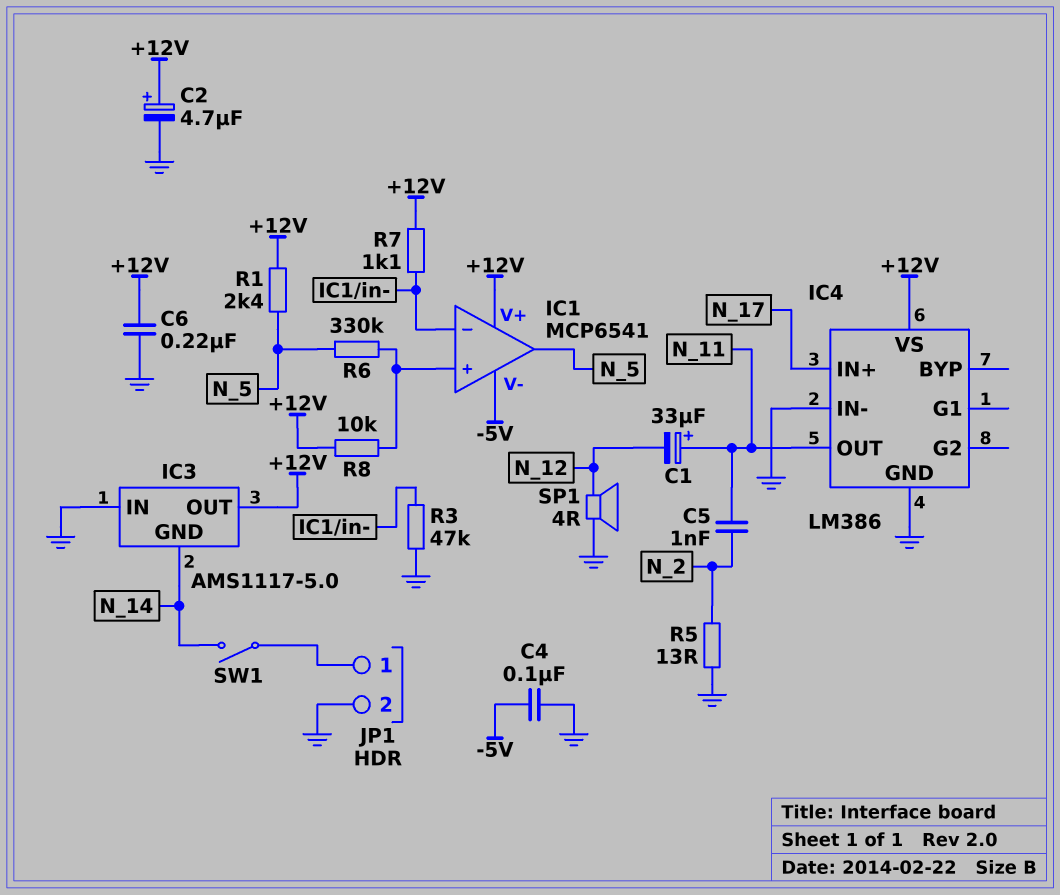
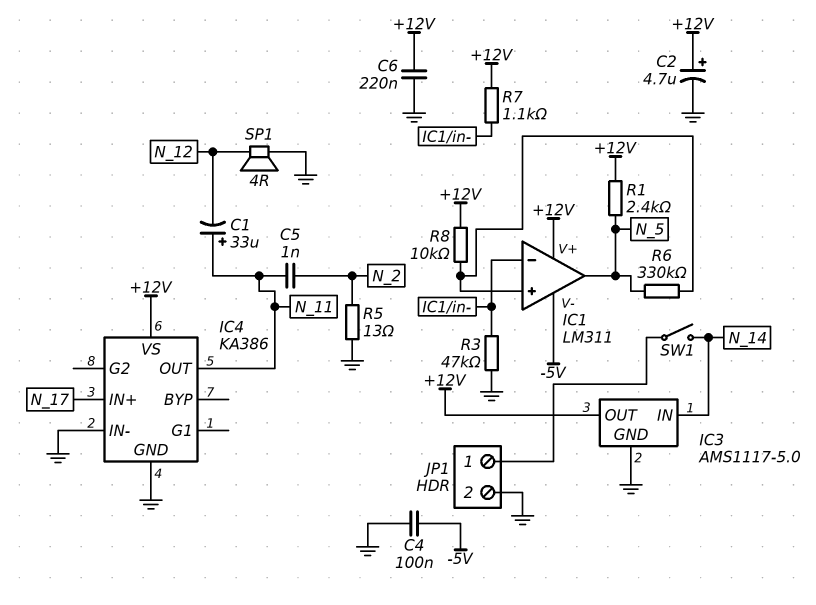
IC1: MCP6541 -> LM311
IC3 pin GND: N_14 -> GND
IC3 pin IN: GND -> N_14
IC4: LM386 -> KA386

